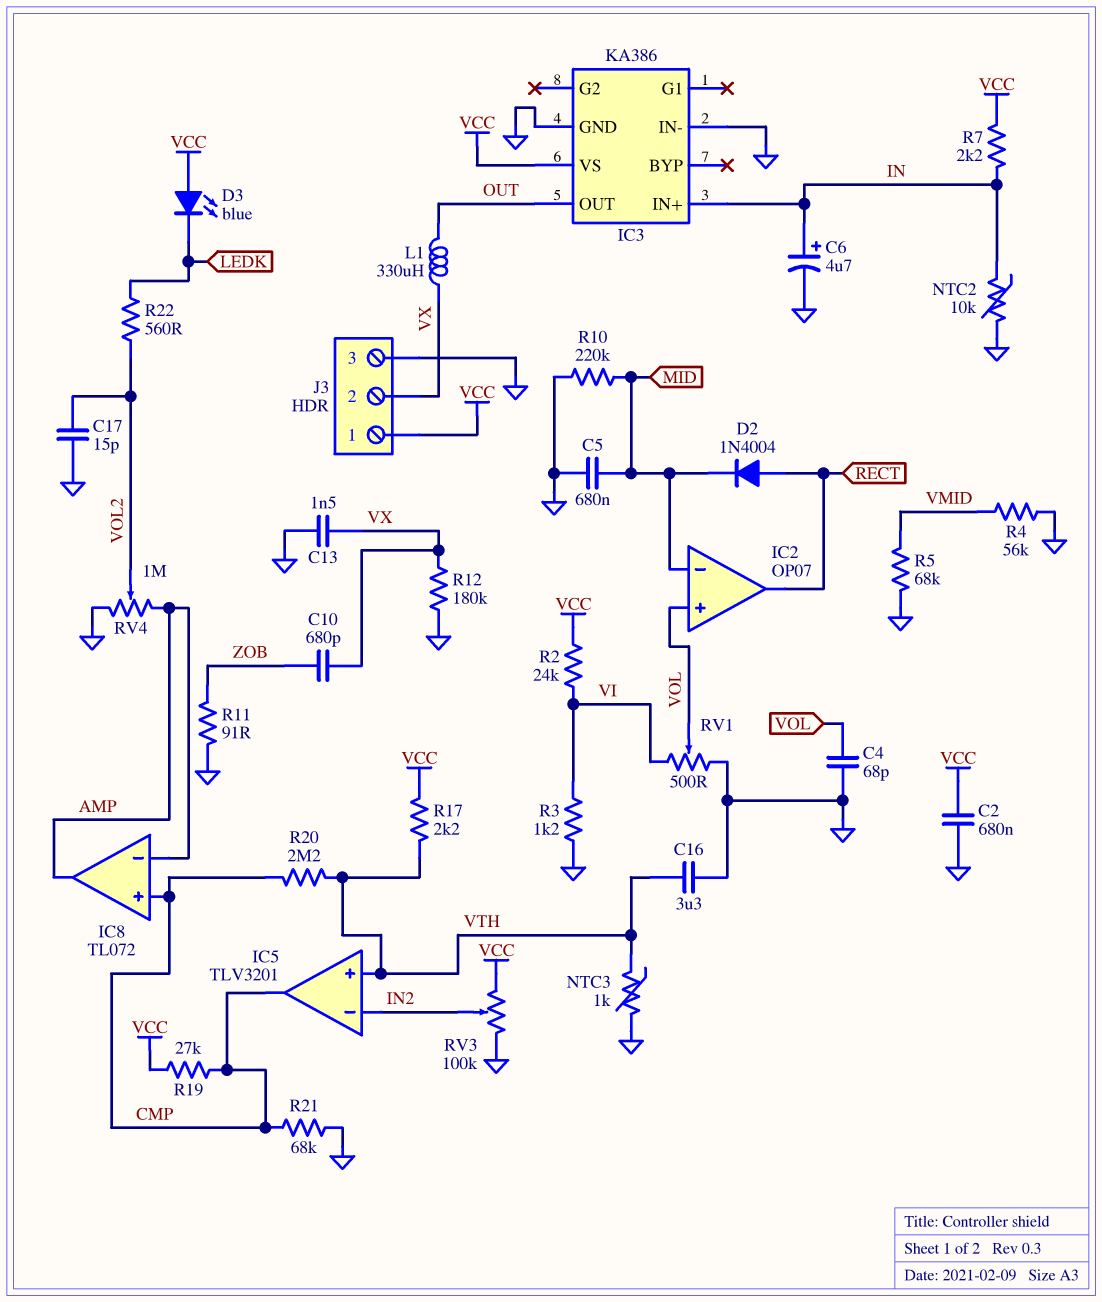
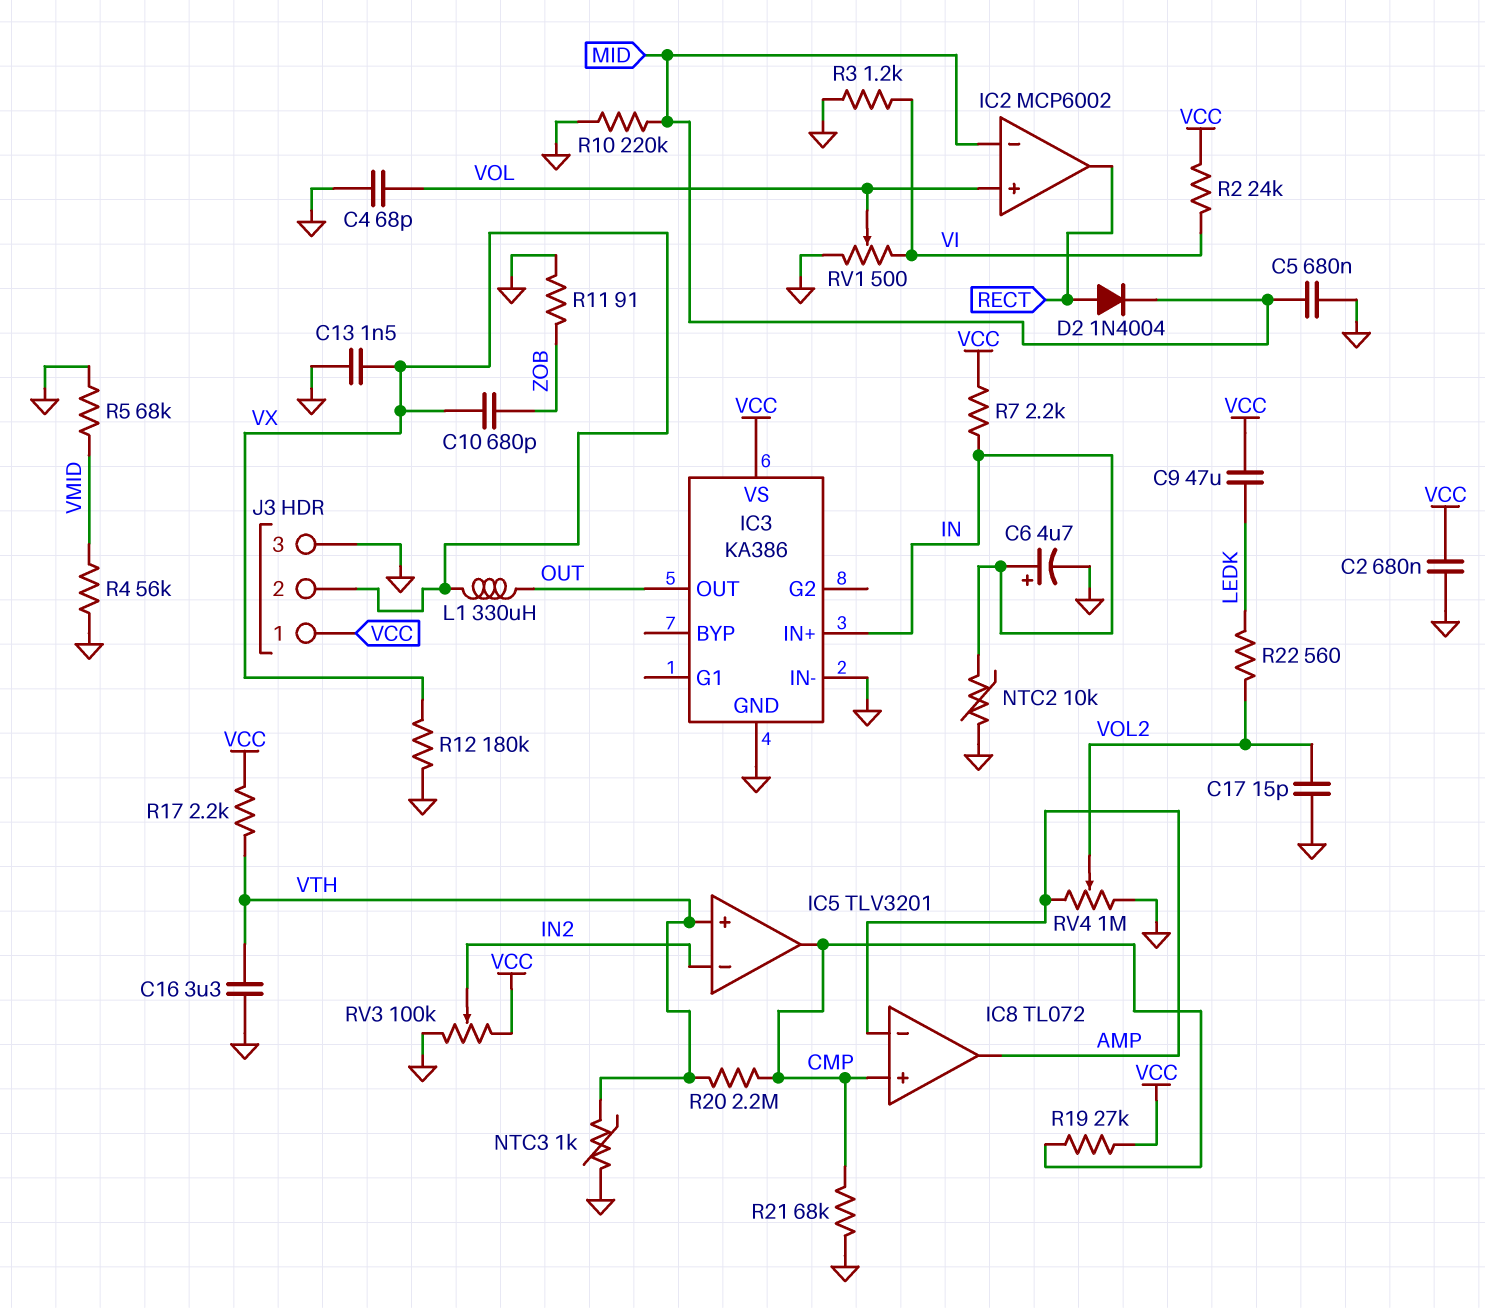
C9: none -> 47uF (LEDK, VCC)
D3: LED blue (A VCC, K LEDK) -> none
IC2: OP07 -> MCP6002

